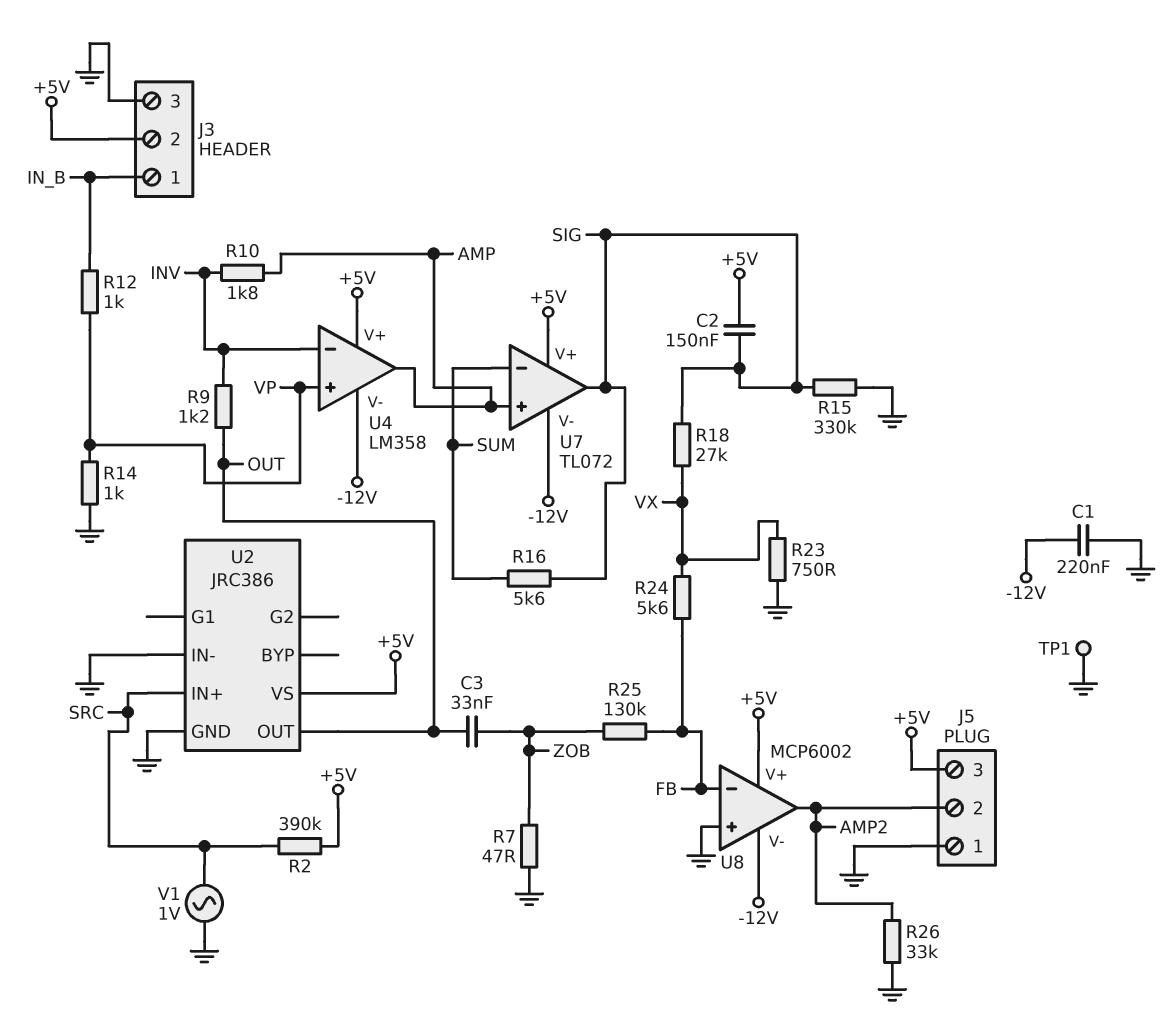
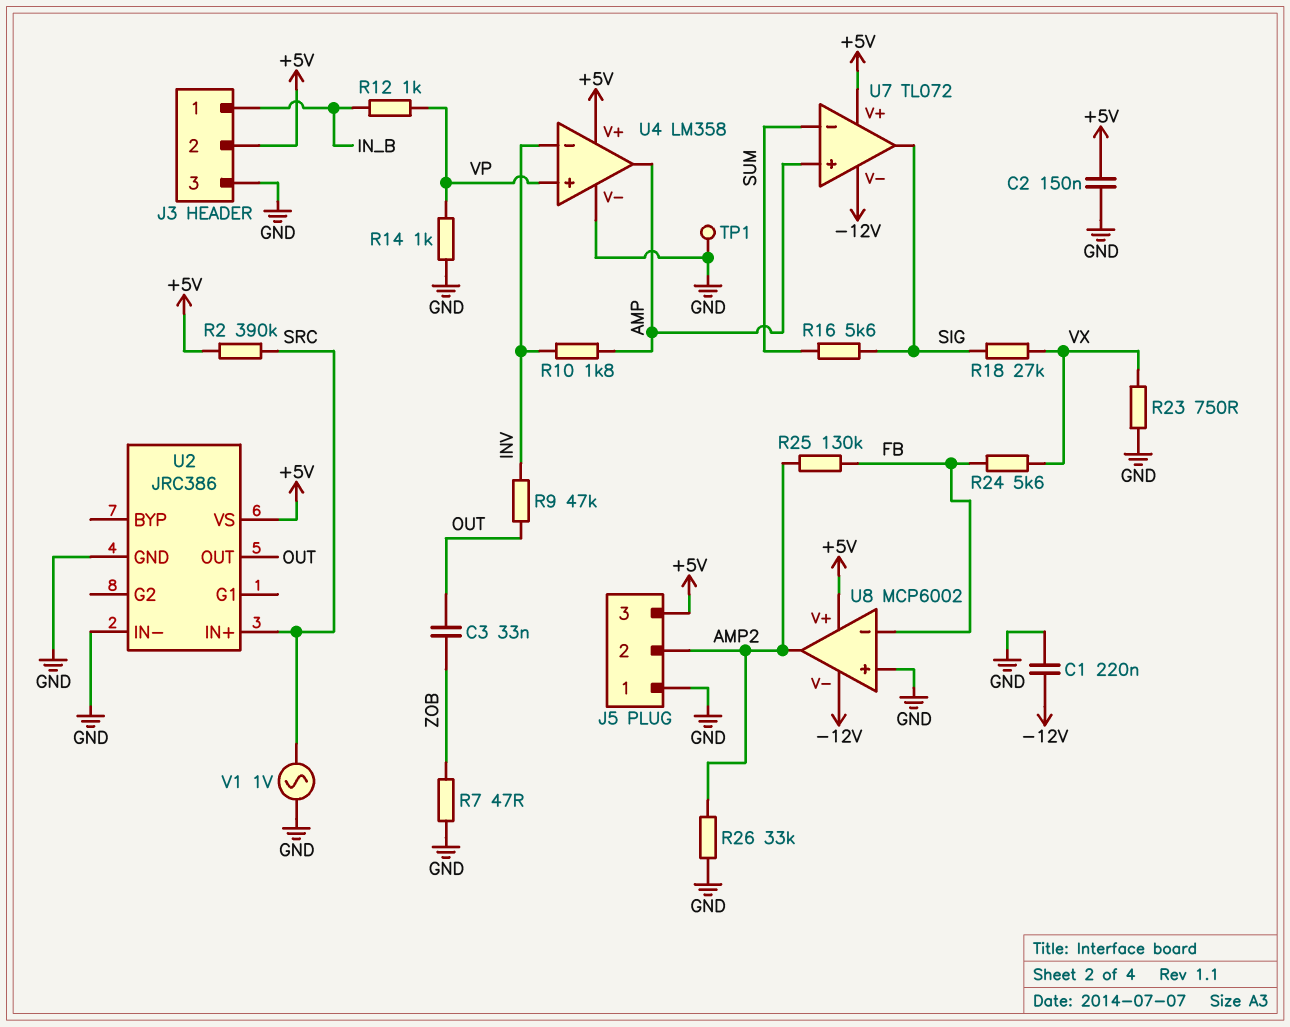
C2: 150nF (+5V, SIG) -> 150nF (+5V, GND)
R9: 1.2k (INV, OUT) -> 47k (INV, OUT)
R15: 330k (GND, SIG) -> none
R25: 130k (FB, ZOB) -> 130k (AMP2, FB)
U4 pin V-: -12V -> GND

